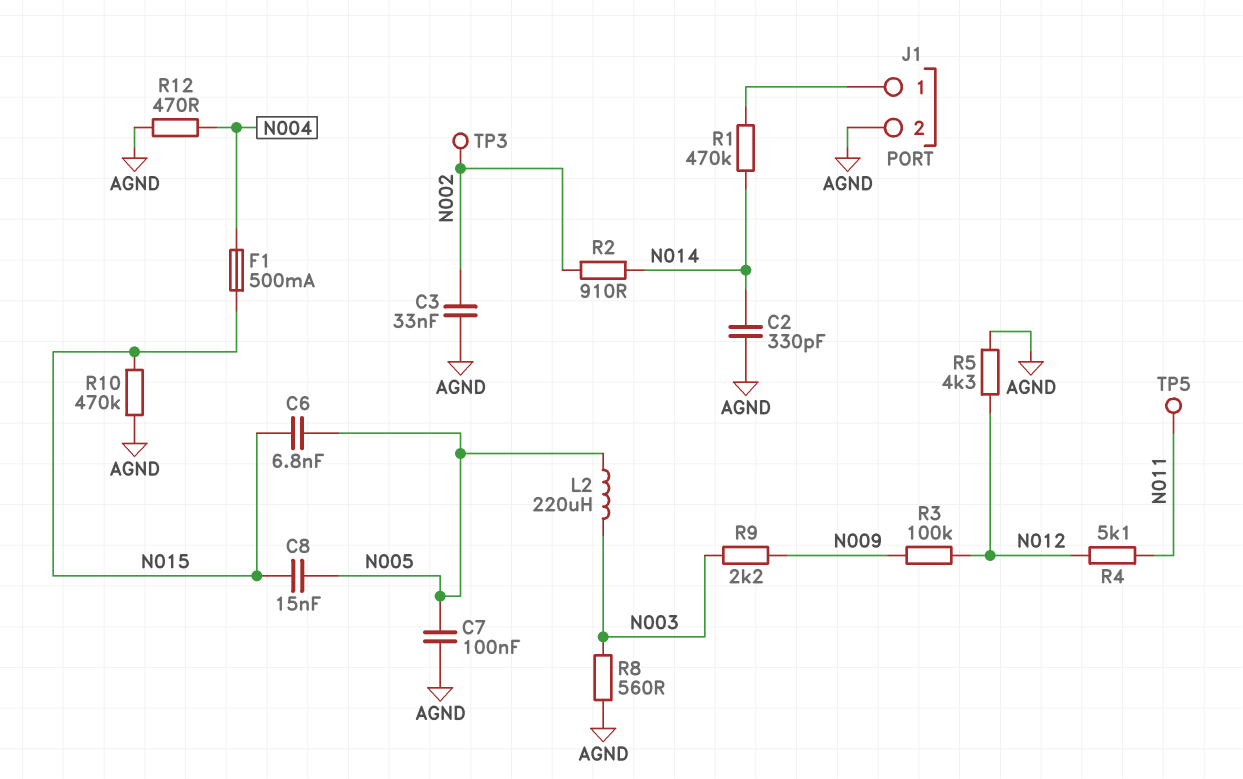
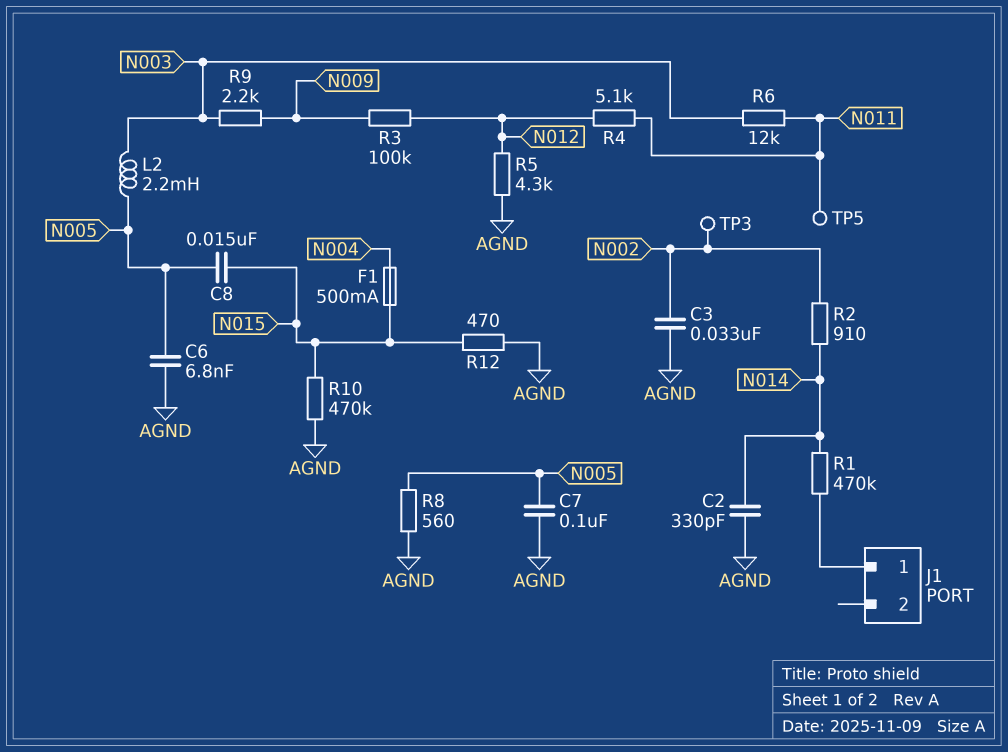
C6: 6.8nF (N005, N015) -> 6.8nF (AGND, N005)
J1 pin 2: AGND -> none
L2: 220uH (N003, N005) -> 2.2mH (N003, N005)
R6: none -> 12k (N003, N011)
R8: 560 (AGND, N003) -> 560 (AGND, N005)
R12: 470 (AGND, N004) -> 470 (AGND, N015)

